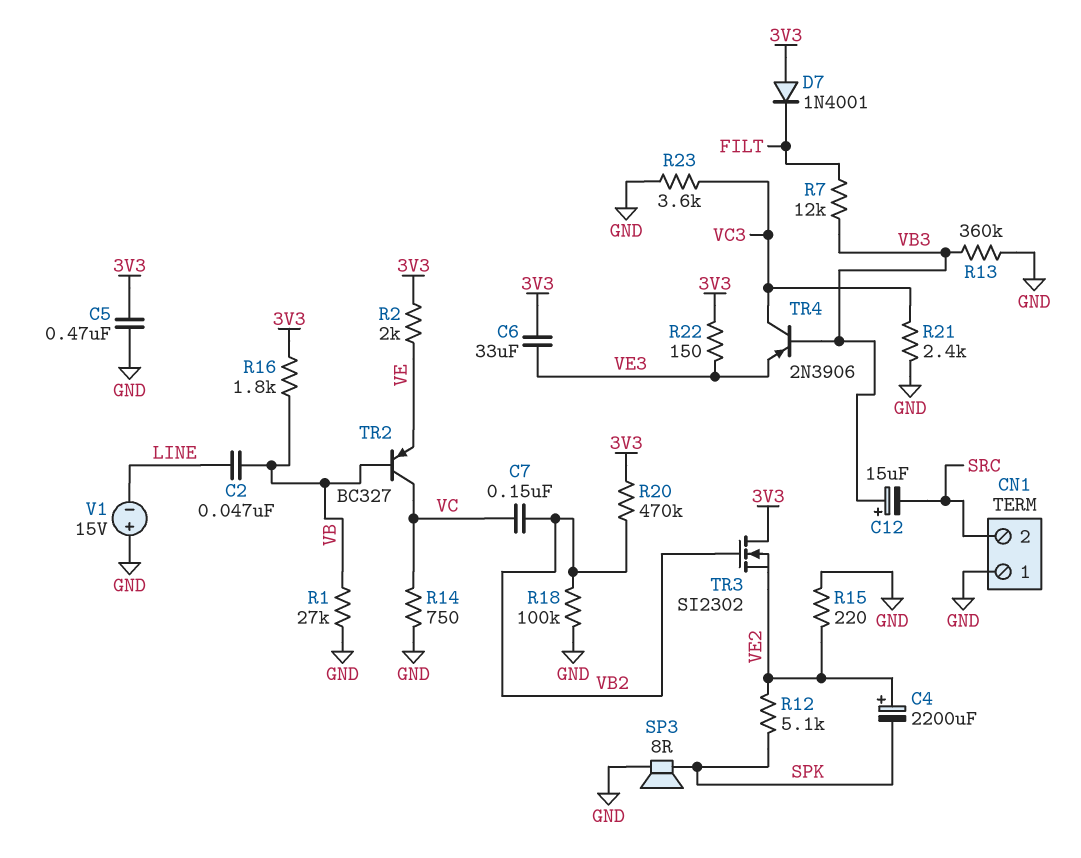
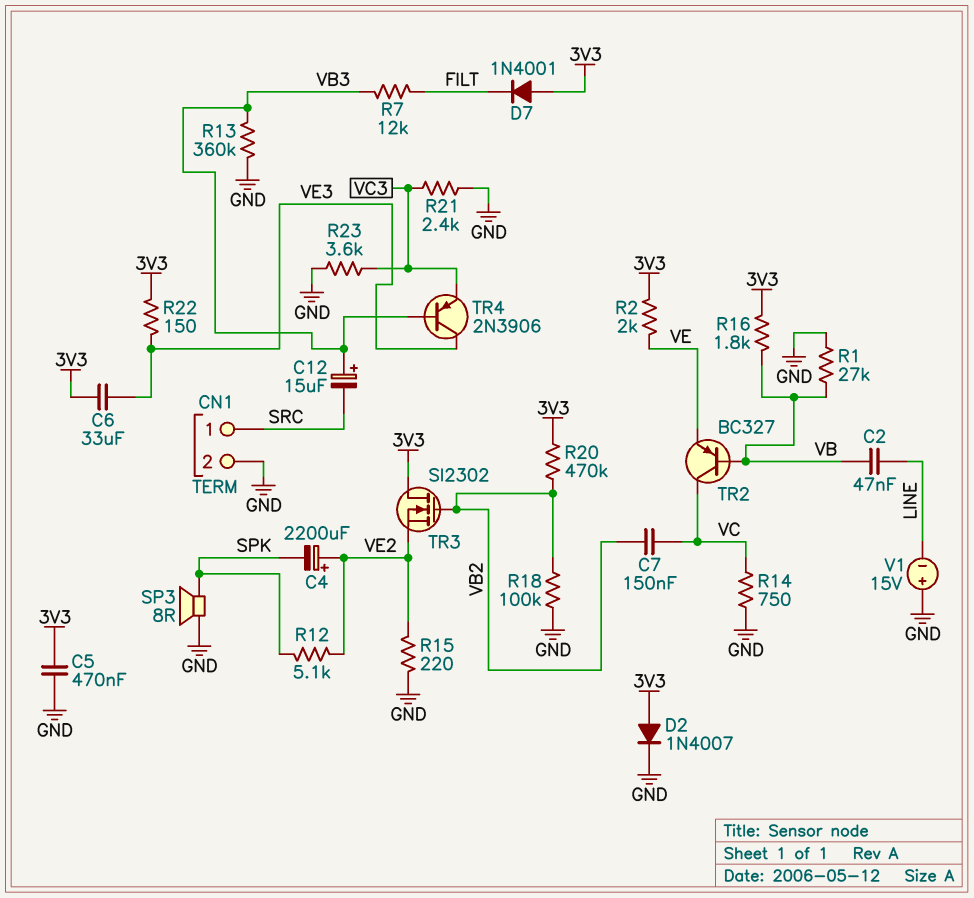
CN1 pin 1: GND -> SRC
CN1 pin 2: SRC -> GND
D2: none -> diode 1N4007 (A 3V3, K GND)
TR4: PNP 2N3906 (B VB3, C VC3, E VE3) -> PNP 2N3906 (B VB3, C VE3, E VC3)

